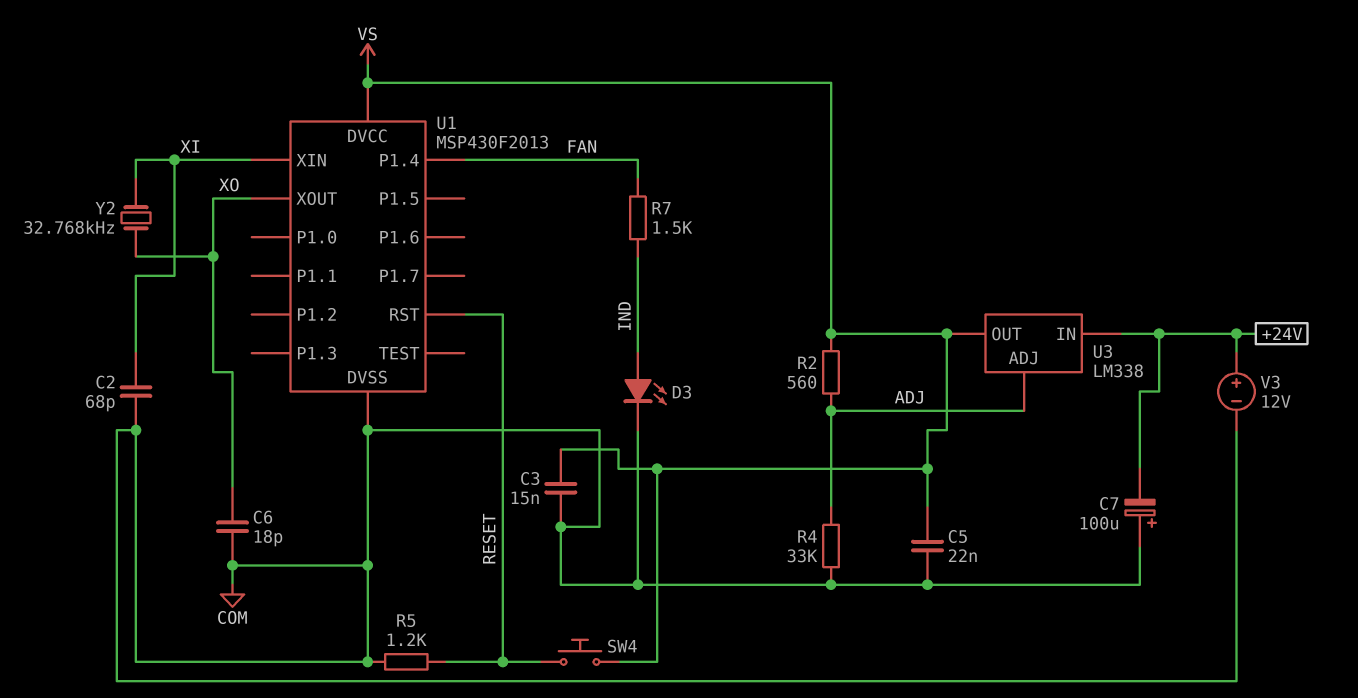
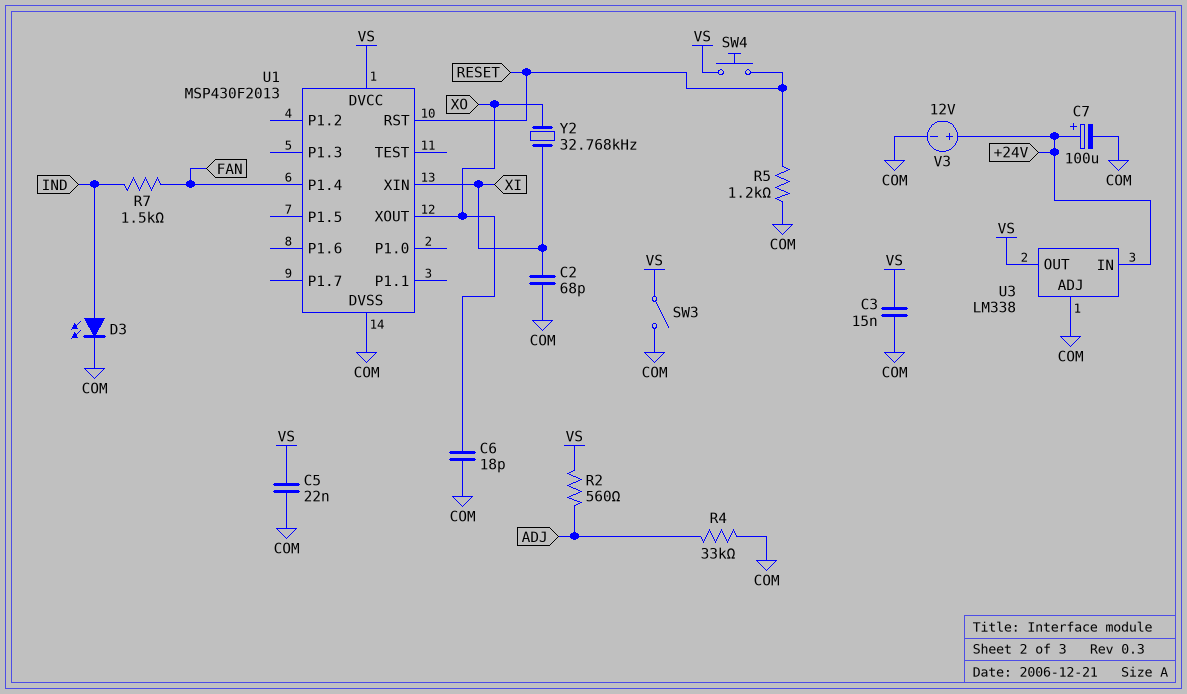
C7: 100uF (plus COM, minus +24V) -> 100uF (plus +24V, minus COM)
SW3: none -> switch (COM, VS)
U3 pin ADJ: ADJ -> COM

